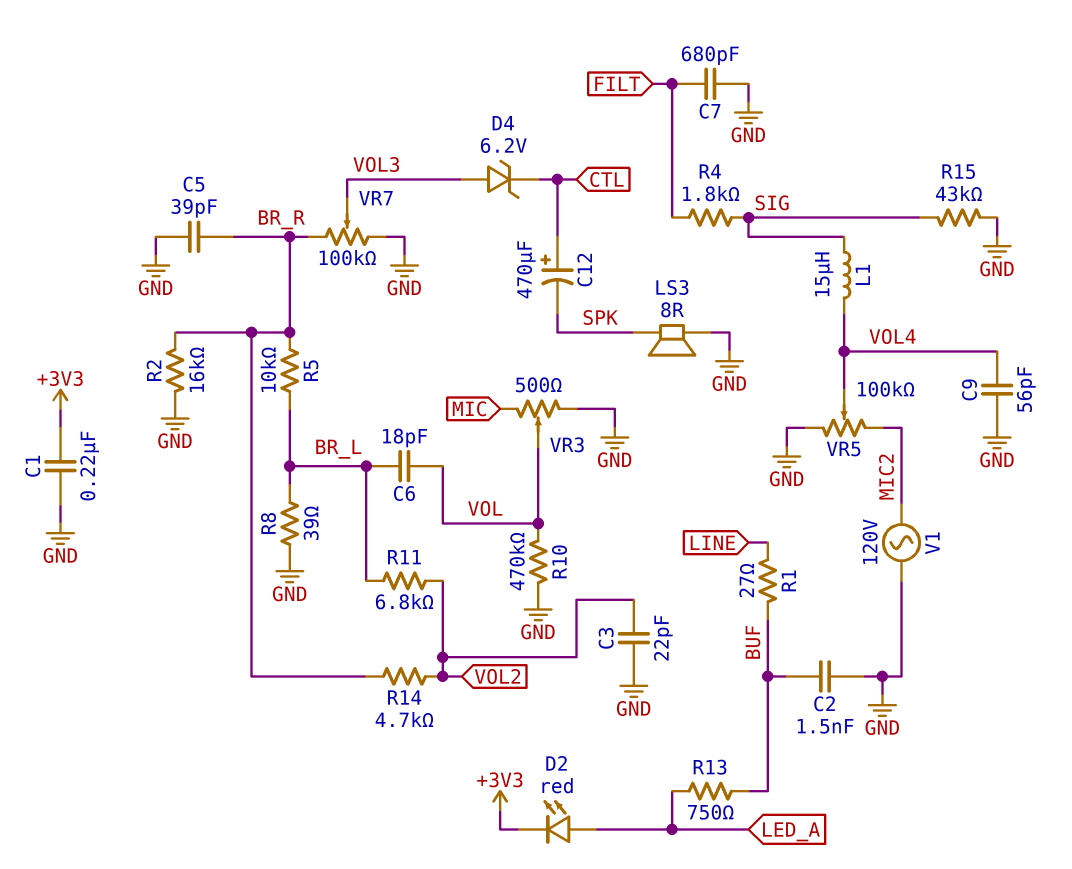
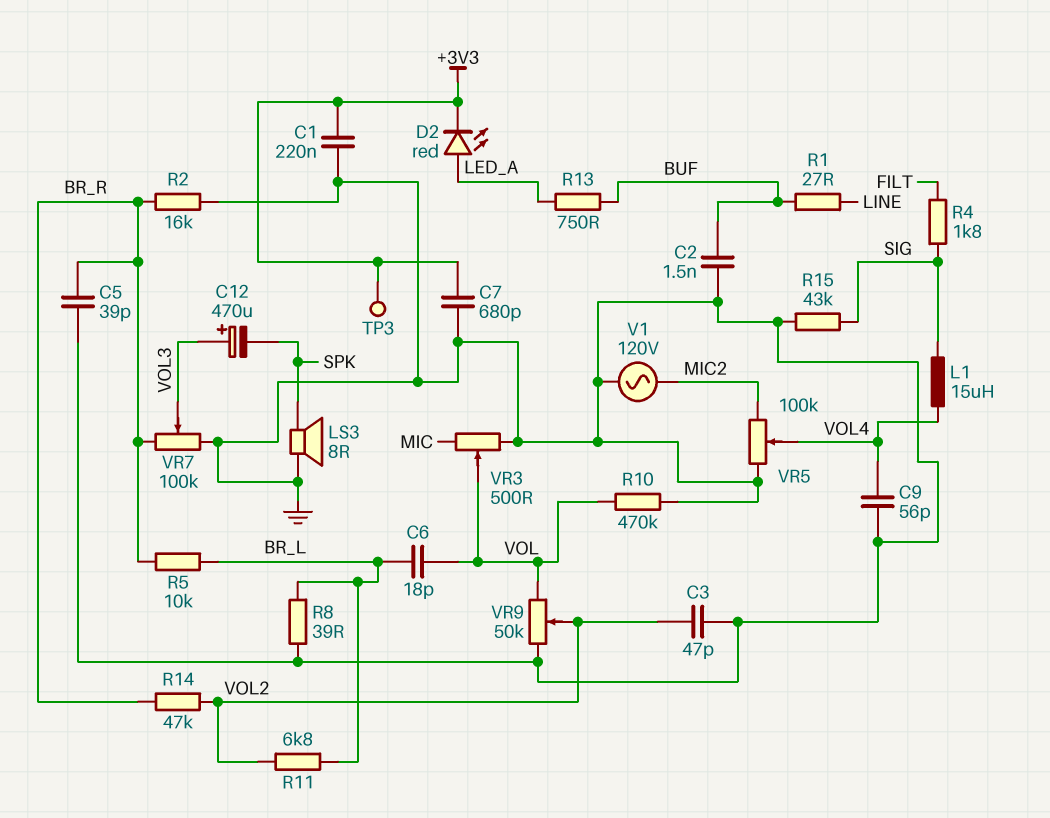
C3: 22pF (GND, VOL2) -> 47pF (GND, VOL2)
C7: 680pF (FILT, GND) -> 680pF (+3V3, GND)
C12: 470uF (plus CTL, minus SPK) -> 470uF (plus VOL3, minus SPK)
D4: zener 6.2V (A VOL3, K CTL) -> none
R14: 4.7k (BR_R, VOL2) -> 47k (BR_R, VOL2)
TP3: none -> test point (+3V3)
VR9: none -> 50k (GND, VOL, wiper VOL2)

